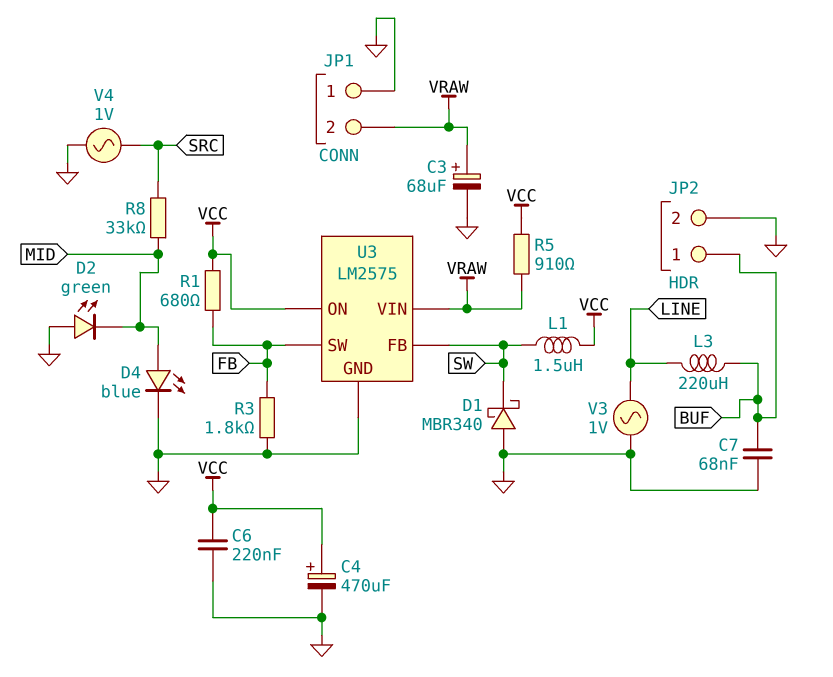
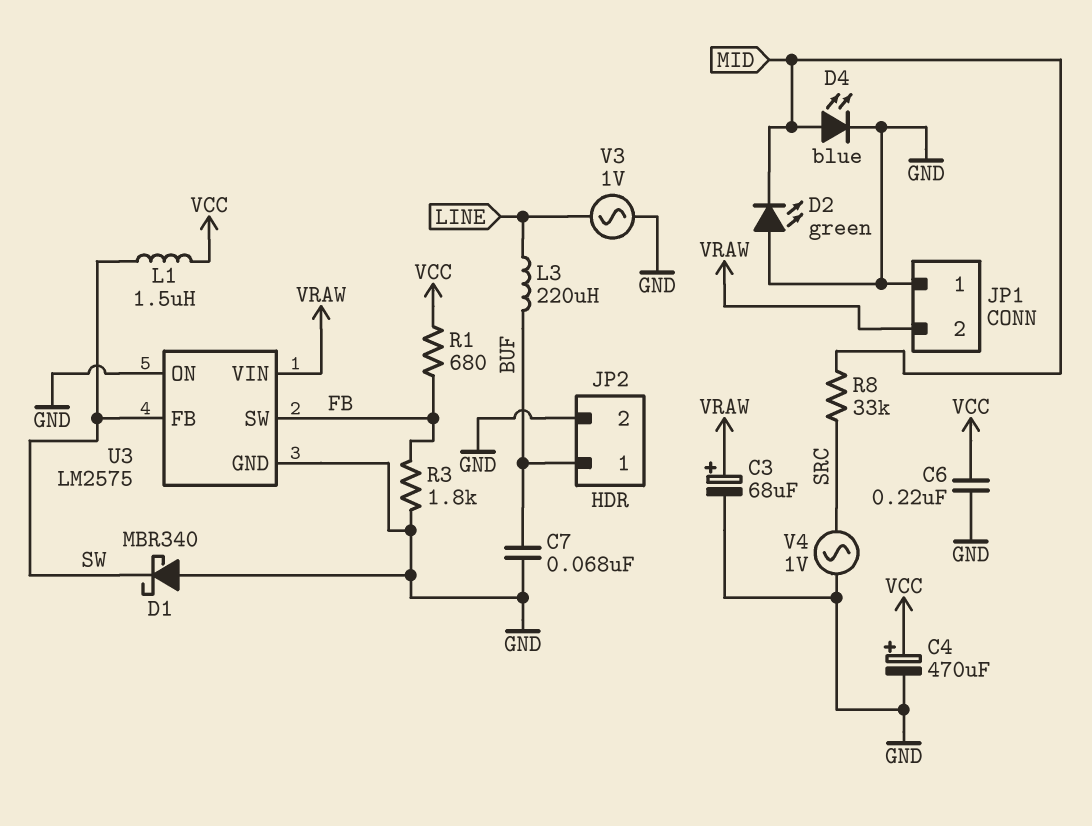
R5: 910 (VCC, VRAW) -> none
U3 pin ON: VCC -> GND

